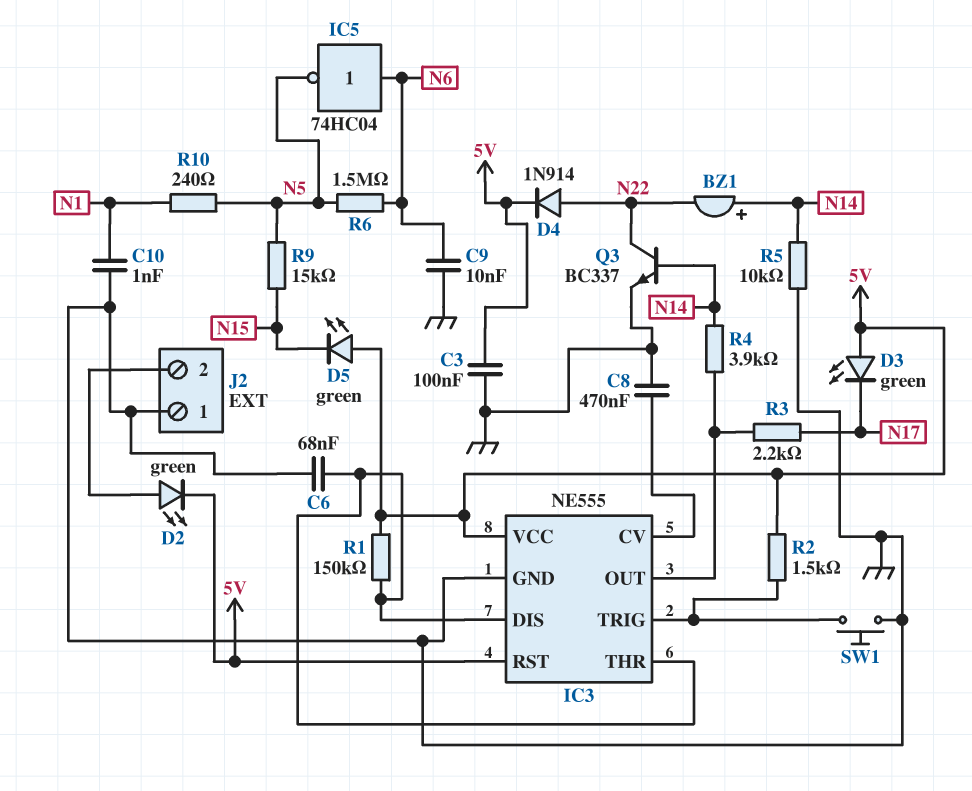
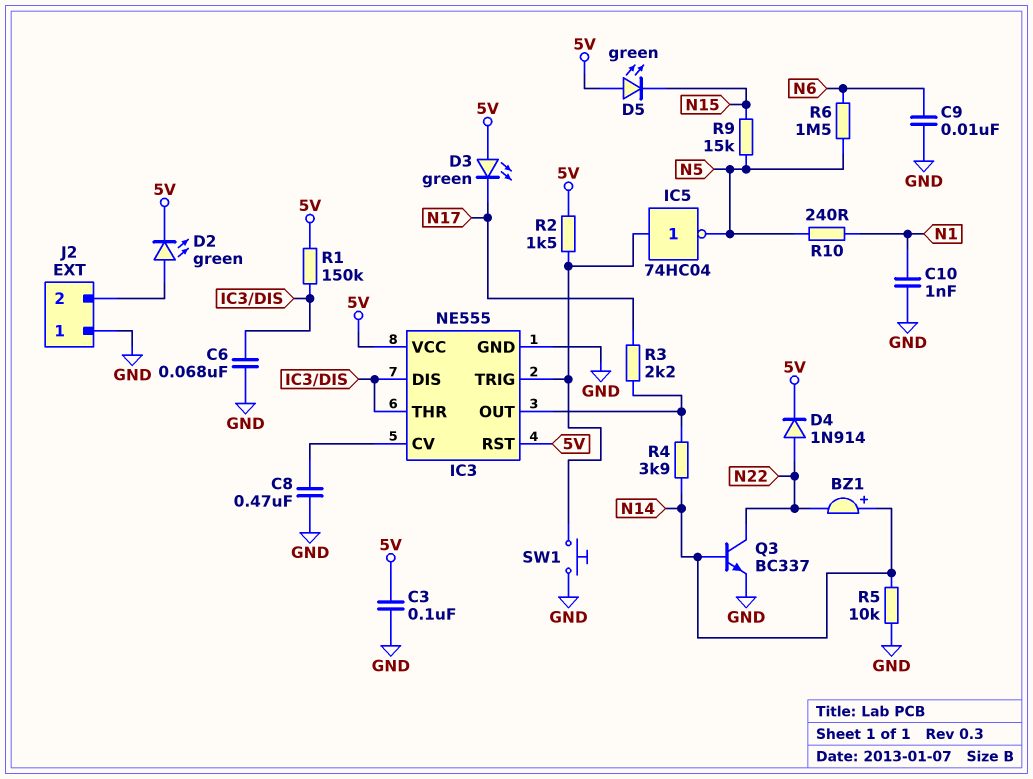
IC5: NOT 74HC04 (in N6, out N5) -> NOT 74HC04 (in IC3/TRIG, out N5)

